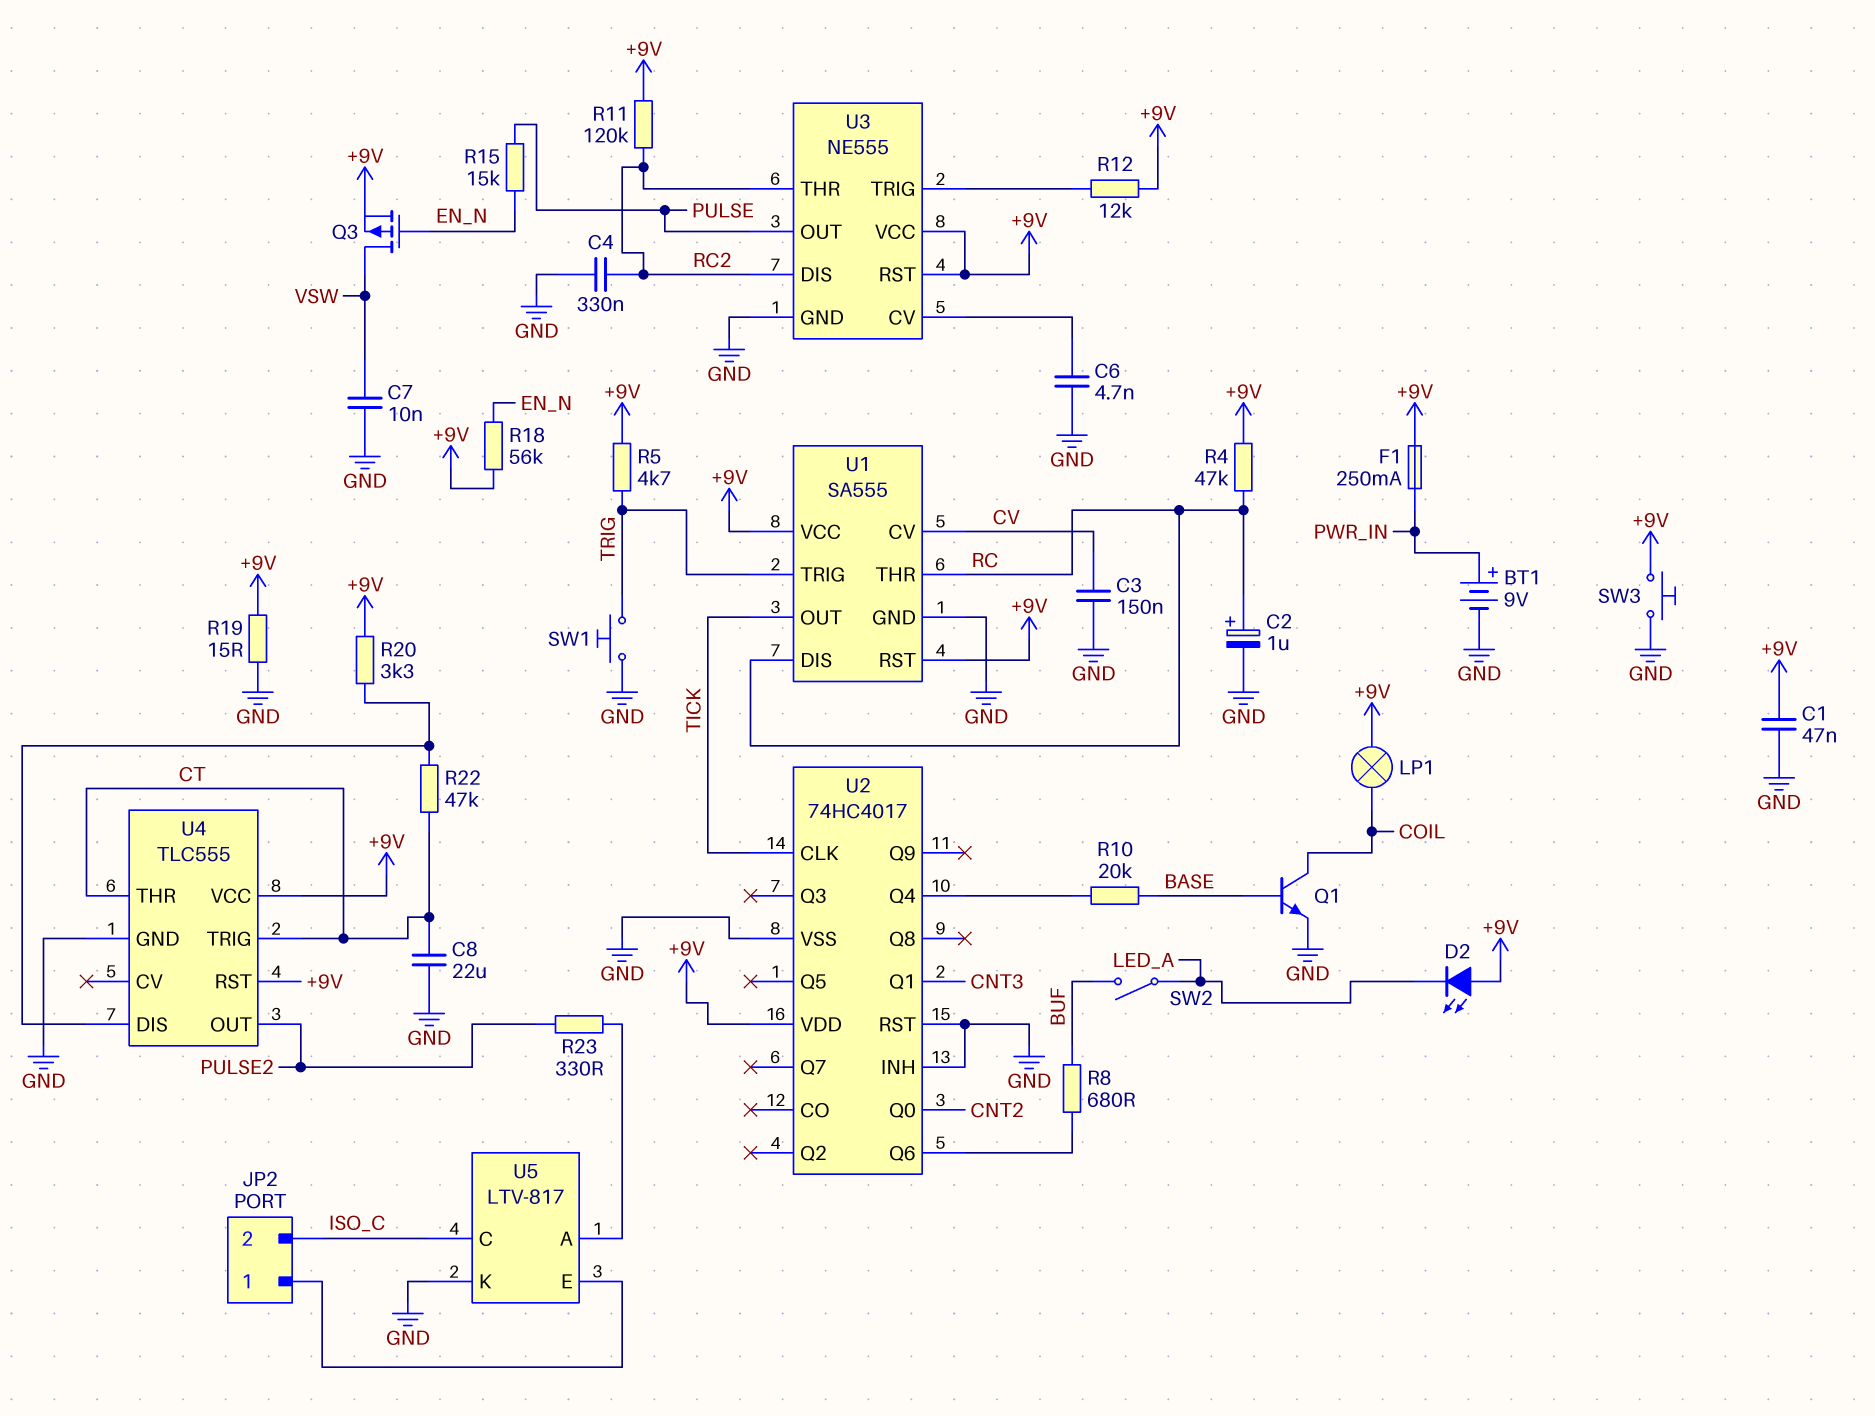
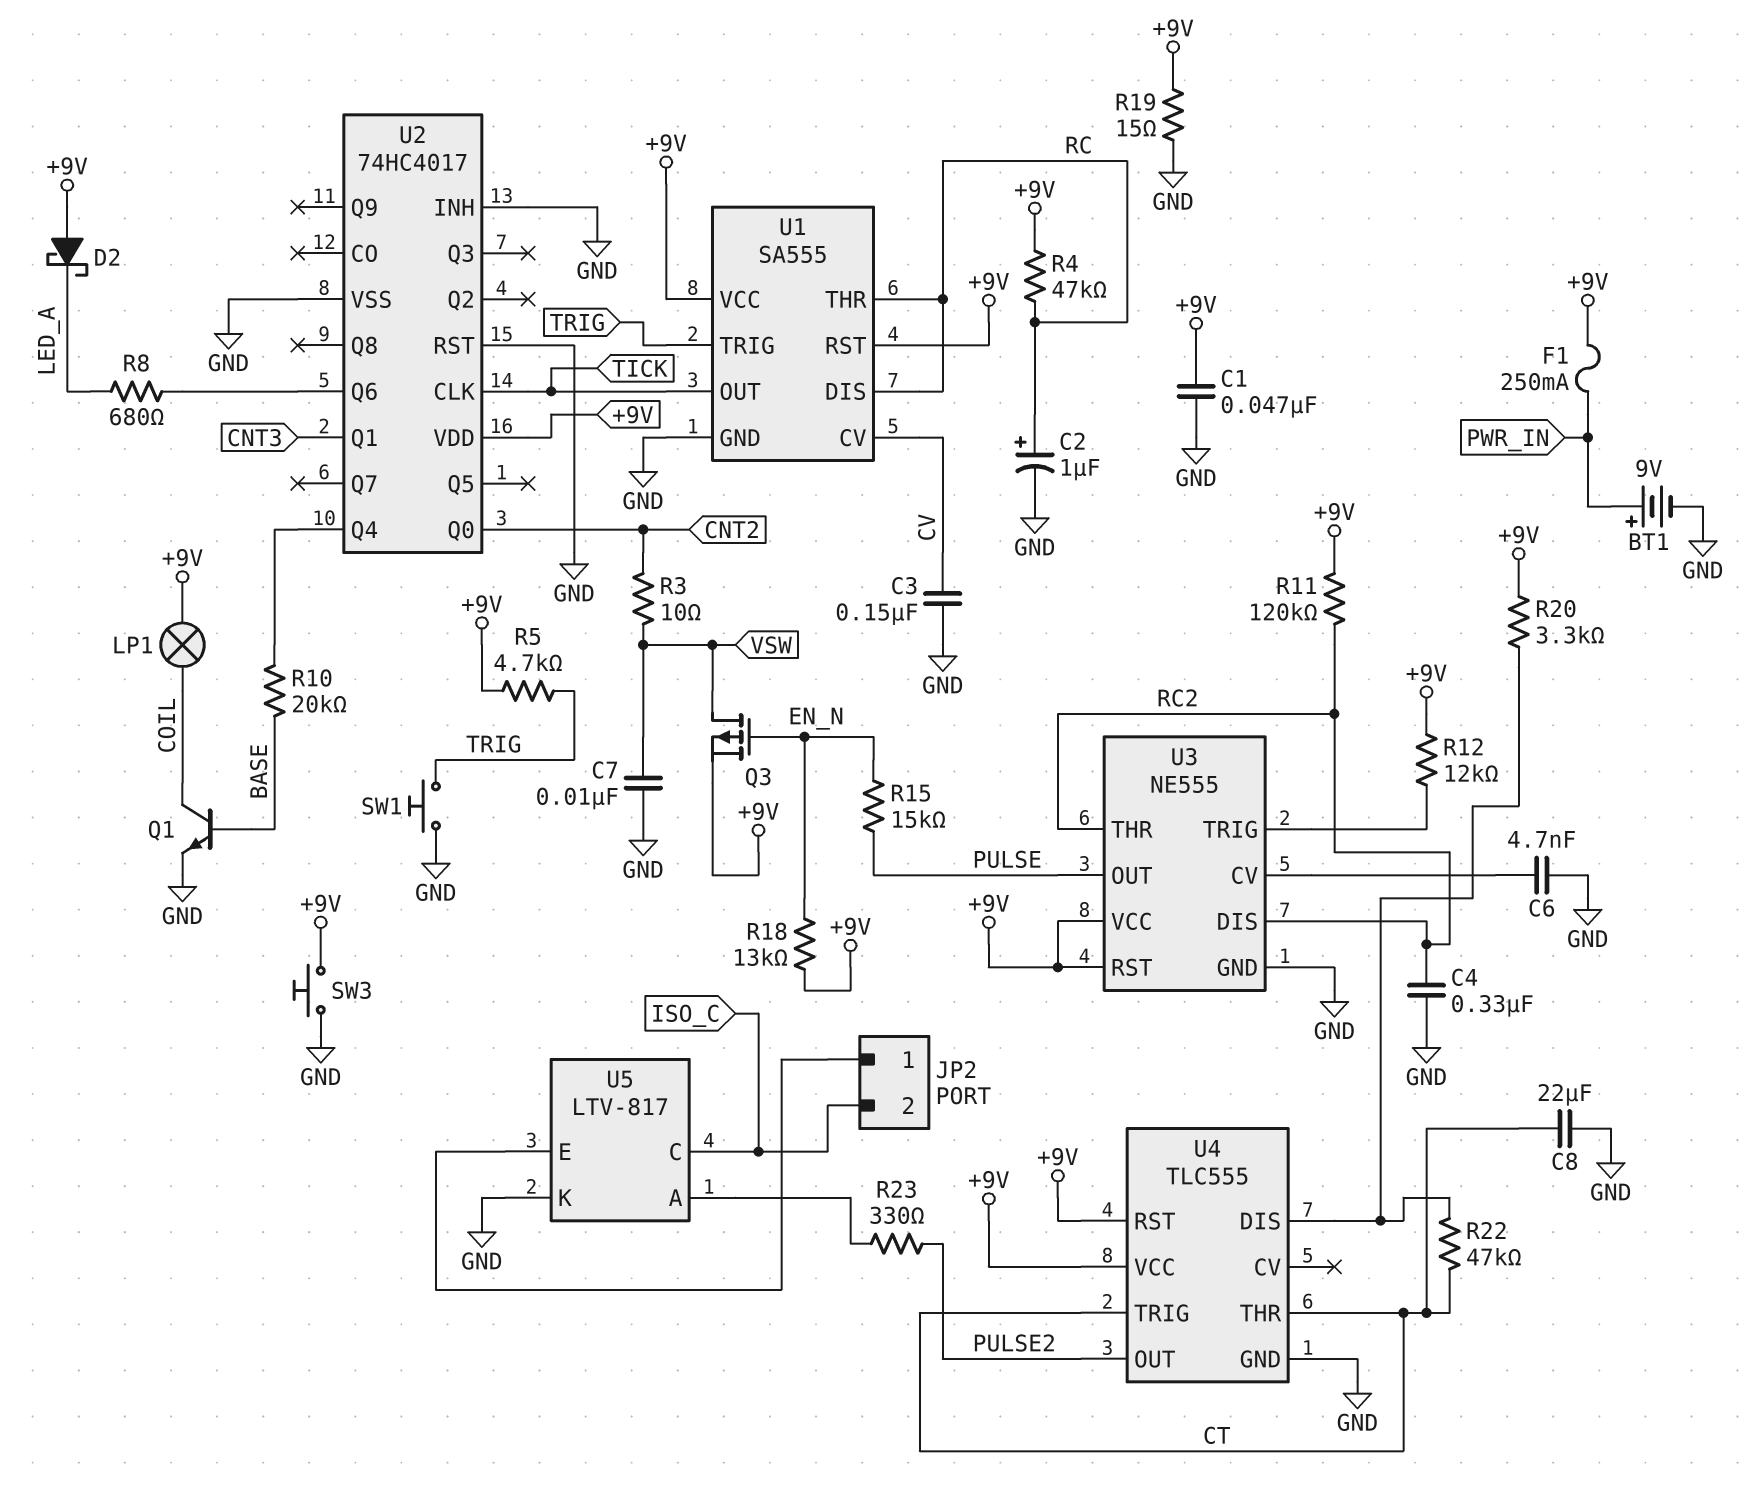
D2: LED (A +9V, K LED_A) -> schottky (A +9V, K LED_A)
R3: none -> 10 (CNT2, VSW)
R8: 680 (BUF, U2/Q6) -> 680 (LED_A, U2/Q6)
R18: 56k (+9V, EN_N) -> 13k (+9V, EN_N)
SW2: switch (BUF, LED_A) -> none

